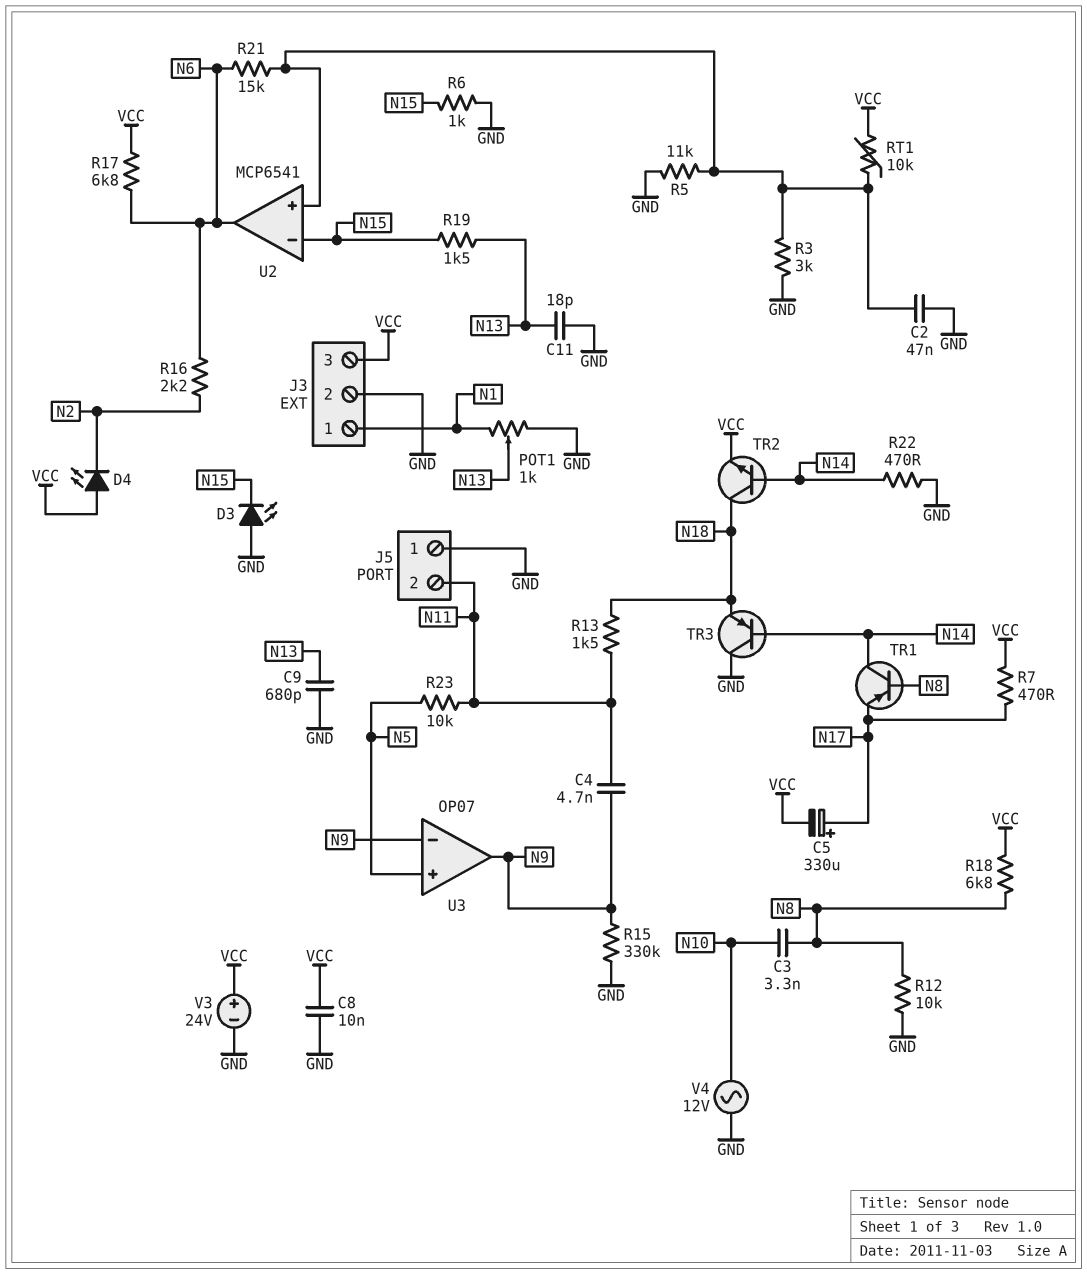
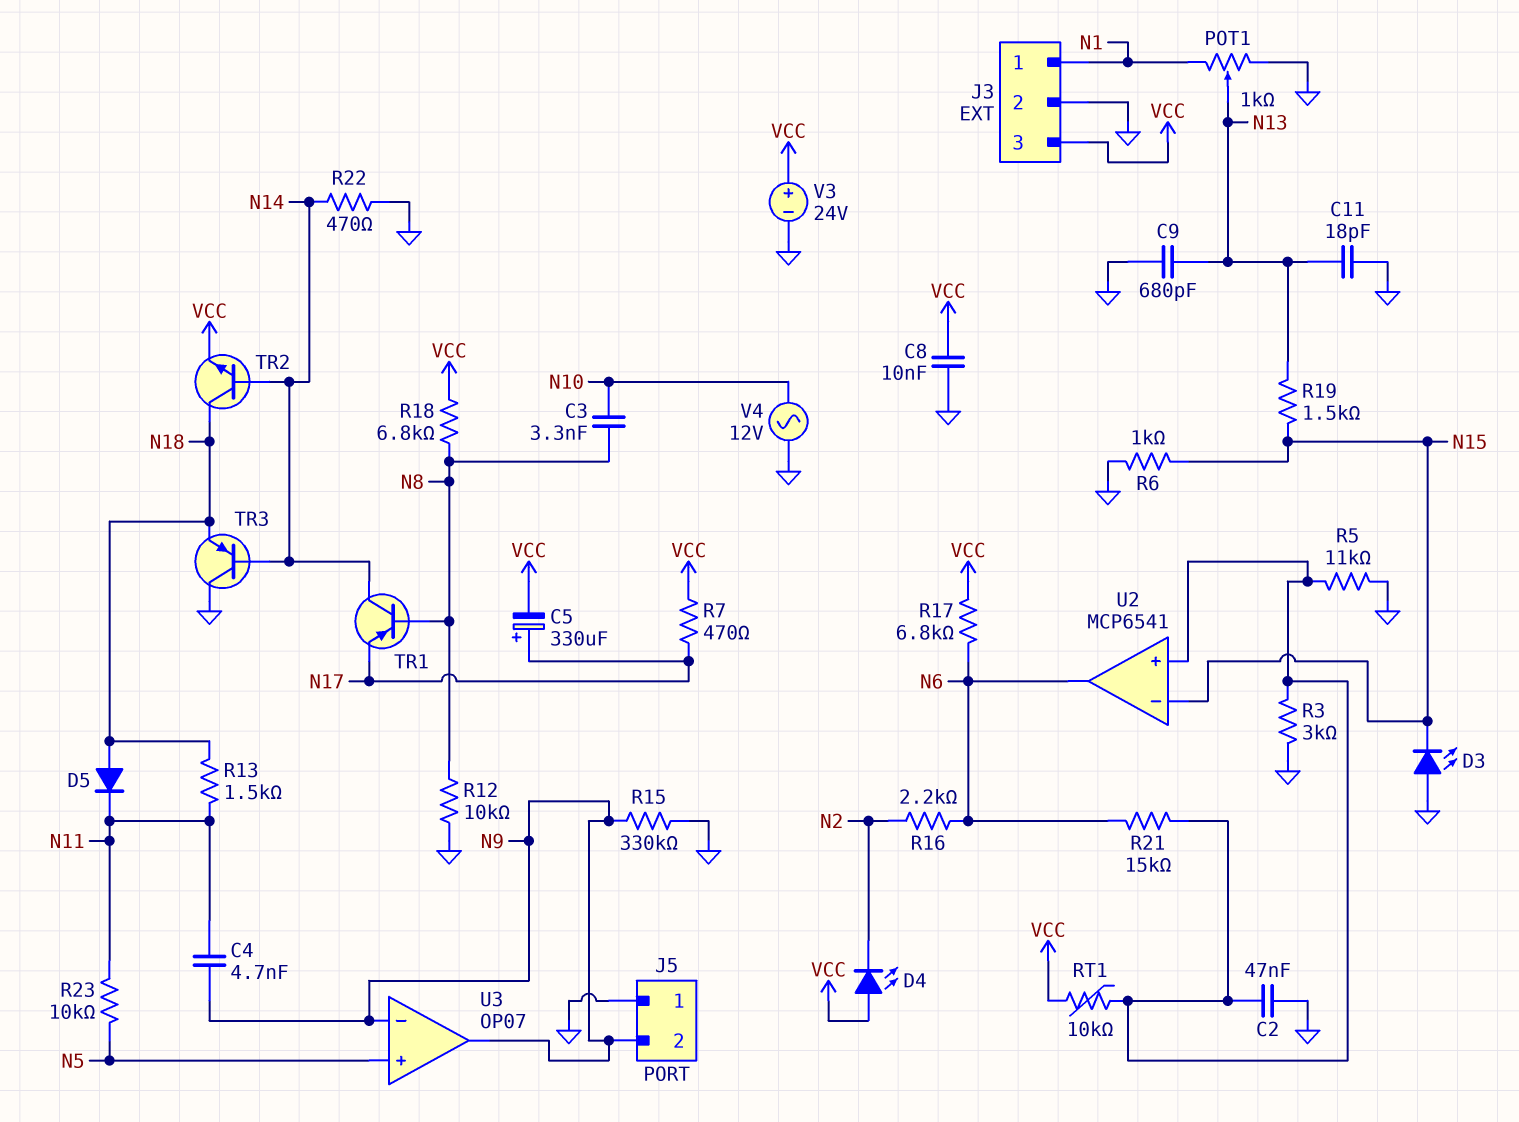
D5: none -> diode (A N18, K N11)
J5 pin 2: N11 -> N9

